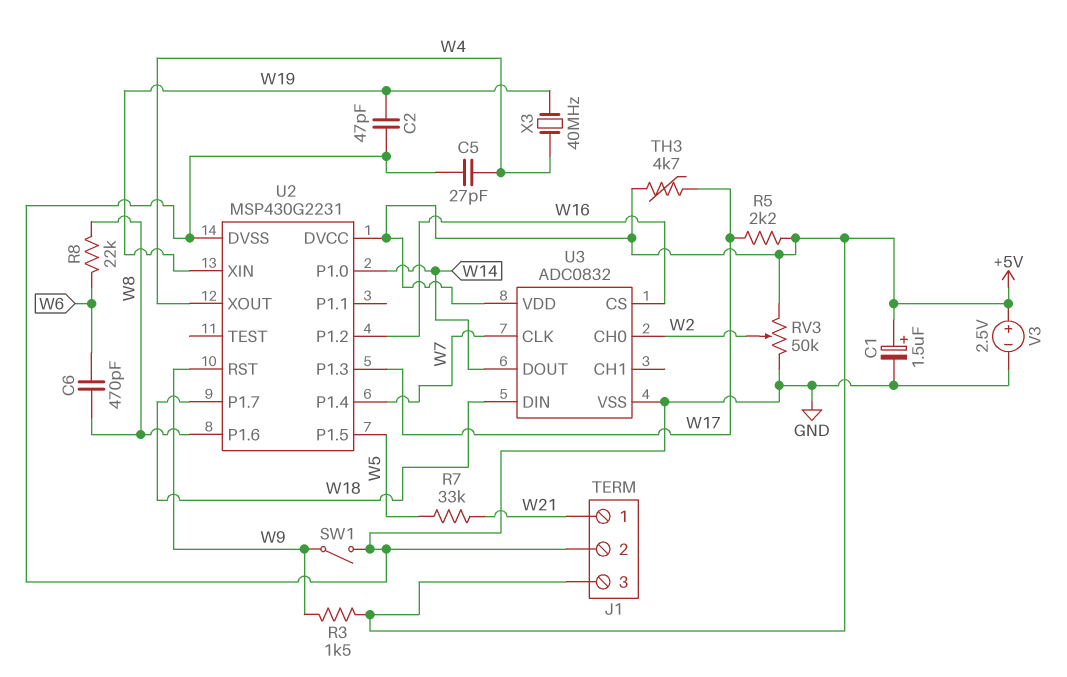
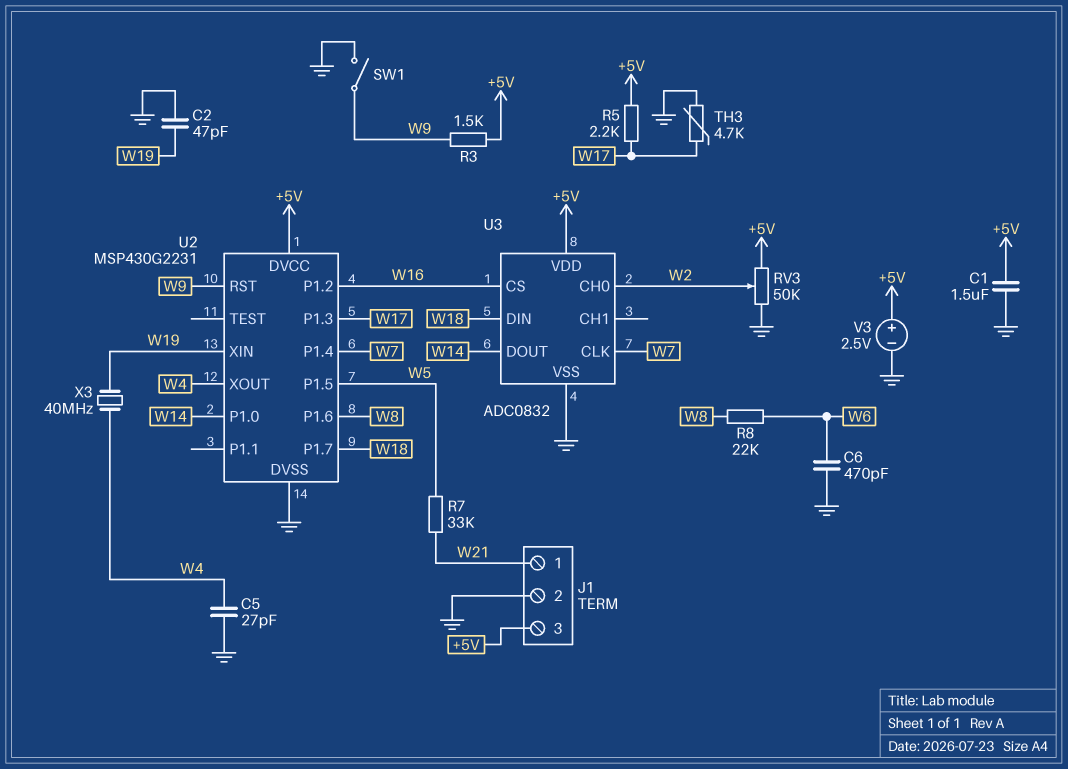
C1: 1.5uF (plus +5V, minus GND) -> 1.5uF (+5V, GND)
C6: 470pF (W6, W8) -> 470pF (GND, W6)
TH3: 4.7k (+5V, W17) -> 4.7k (GND, W17)

